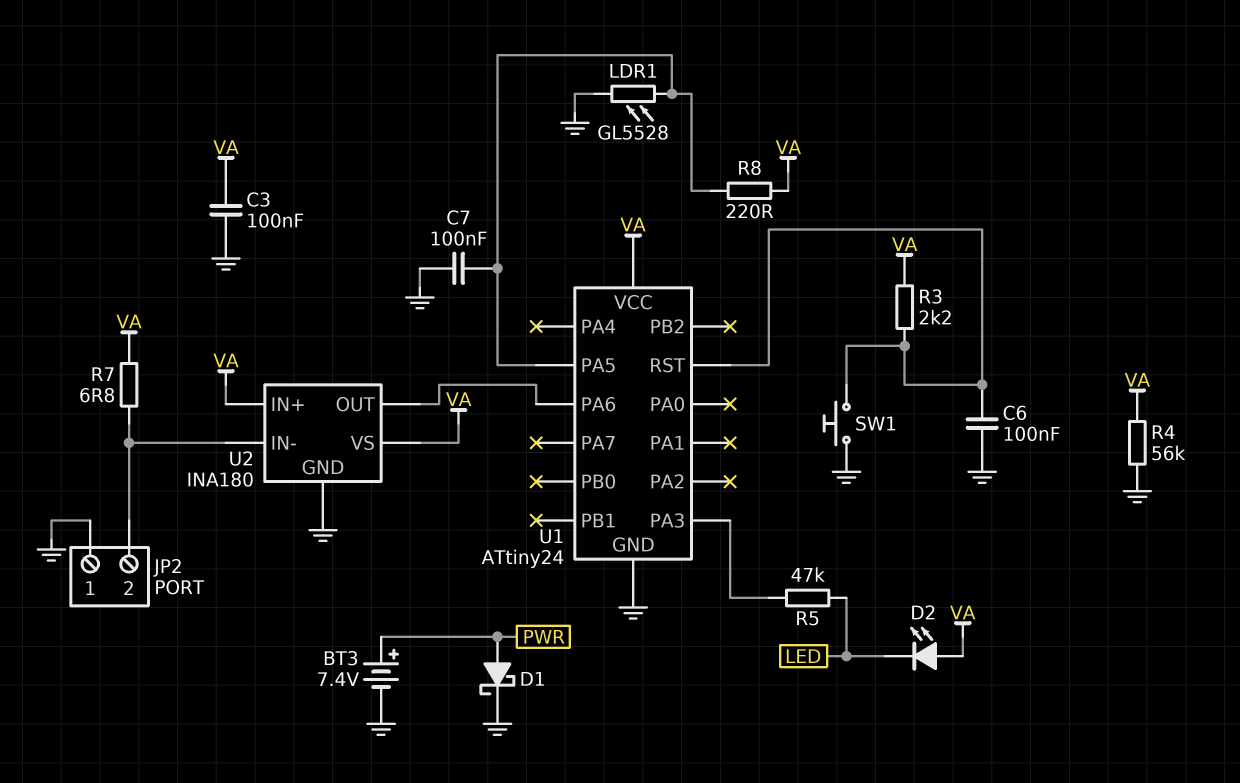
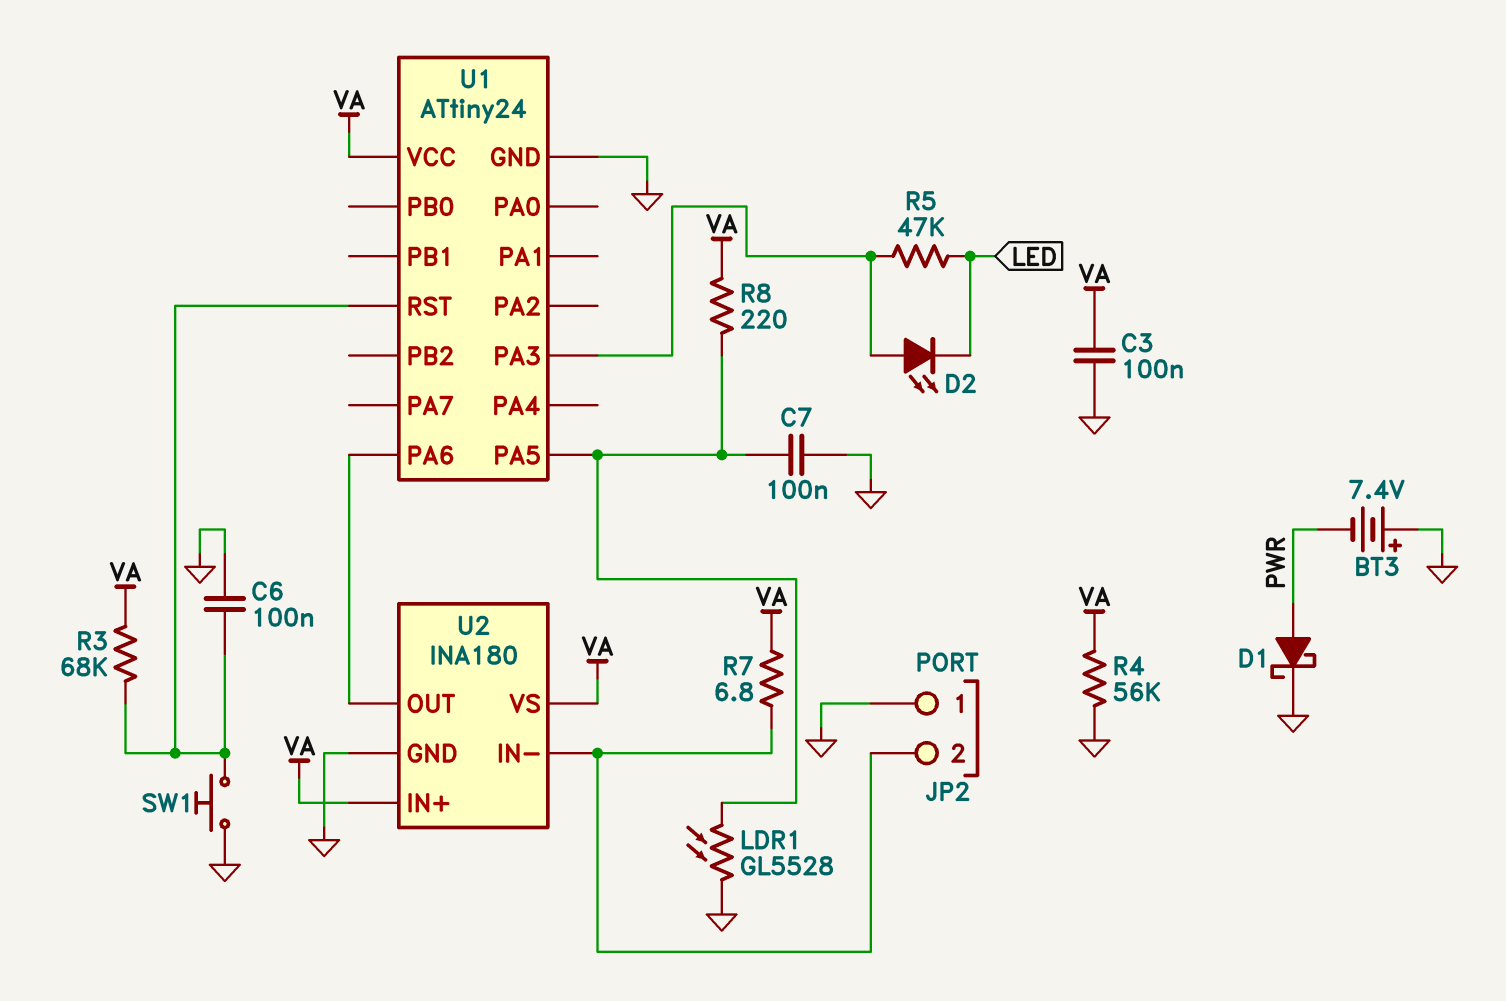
BT3: 7.4V (plus PWR, minus GND) -> 7.4V (plus GND, minus PWR)
D2: LED (A VA, K LED) -> LED (A U1/PA3, K LED)
R3: 2.2k (U1/RST, VA) -> 68k (U1/RST, VA)

